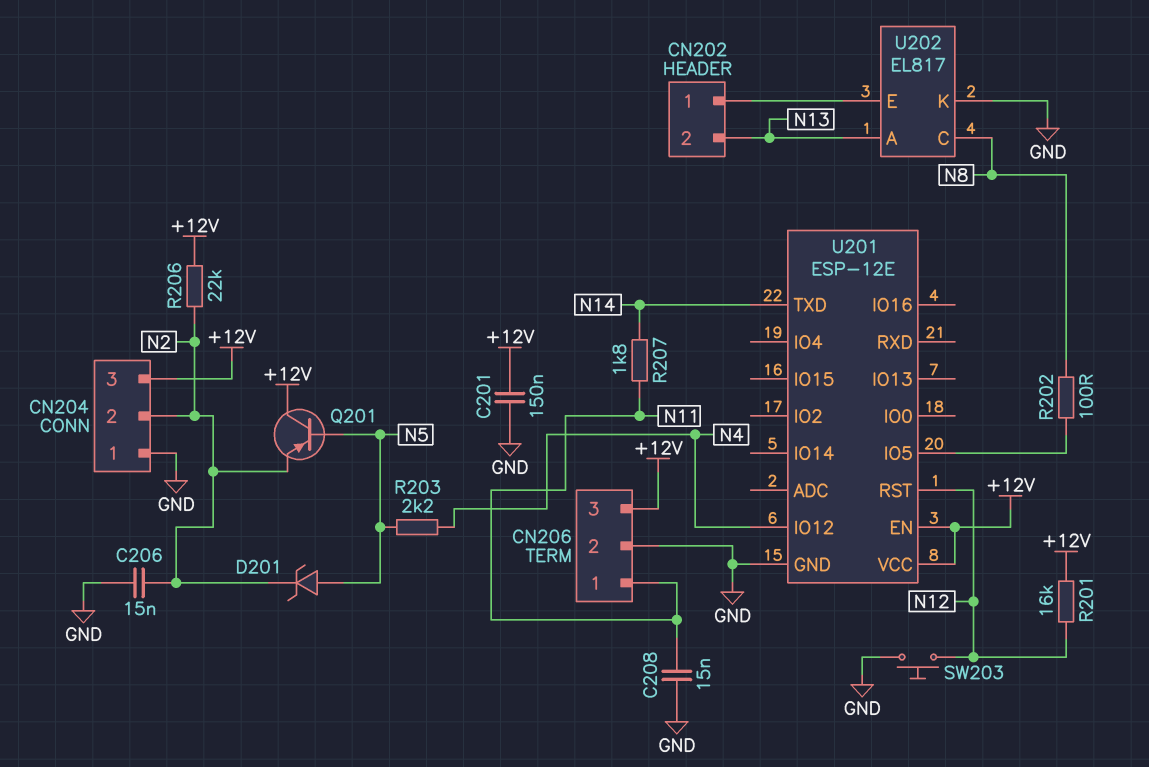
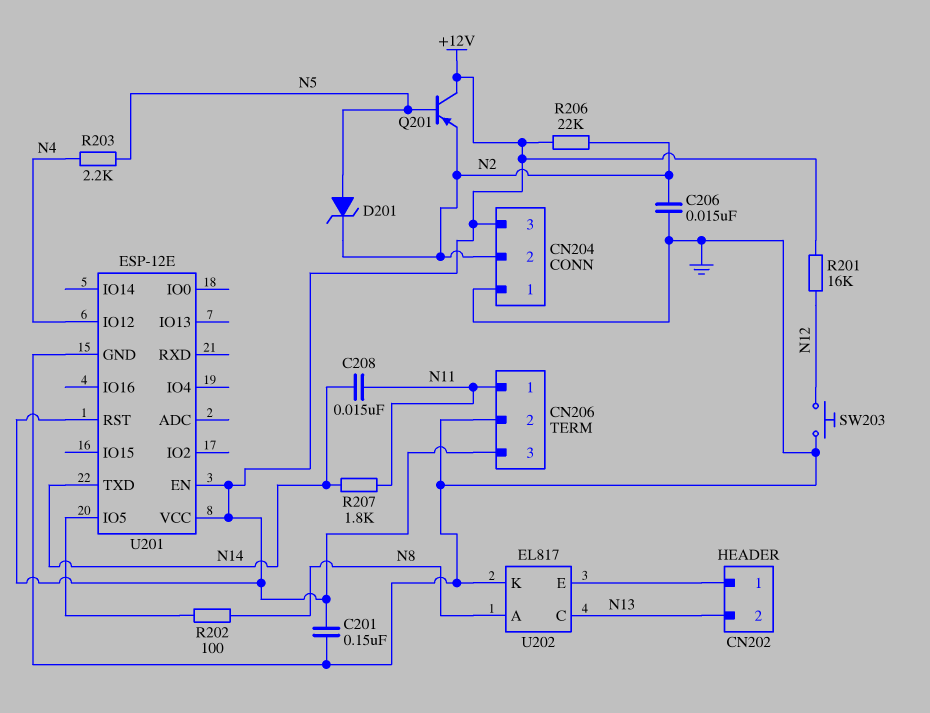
C208: 15nF (GND, N11) -> 15nF (N11, N14)
U201 pin RST: N12 -> +12V
U202 pin A: N13 -> N8
U202 pin C: N8 -> N13

